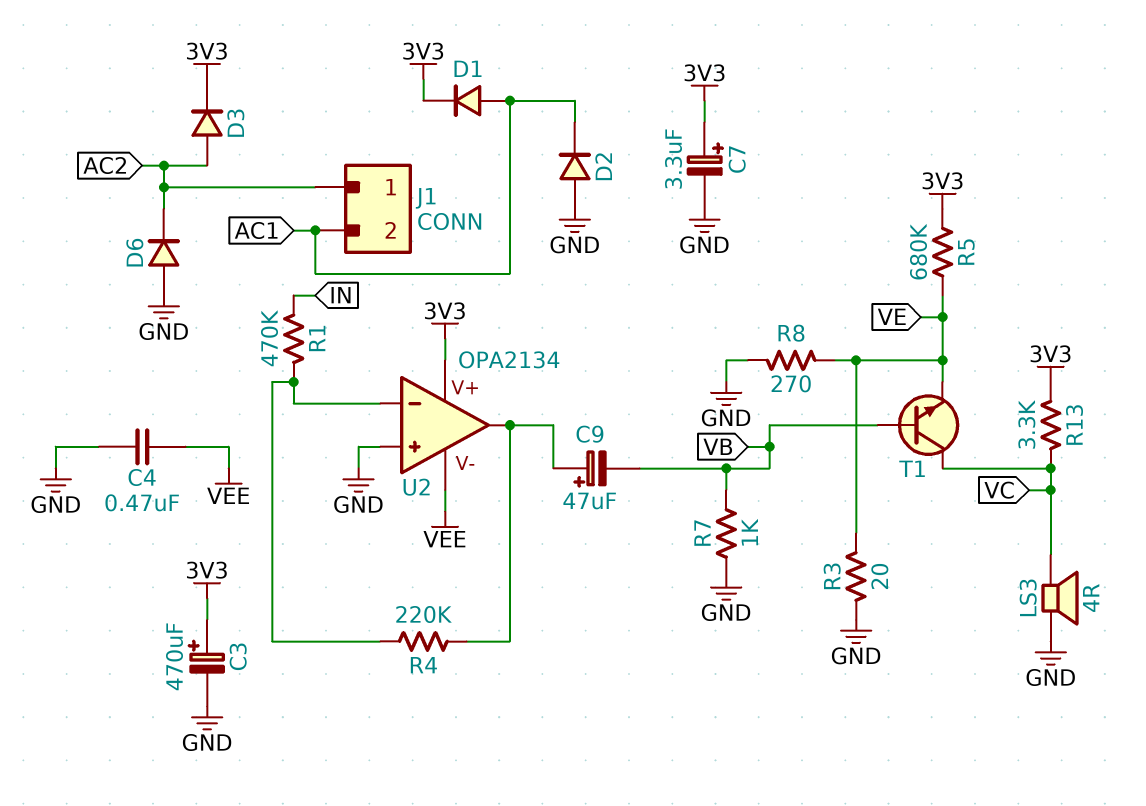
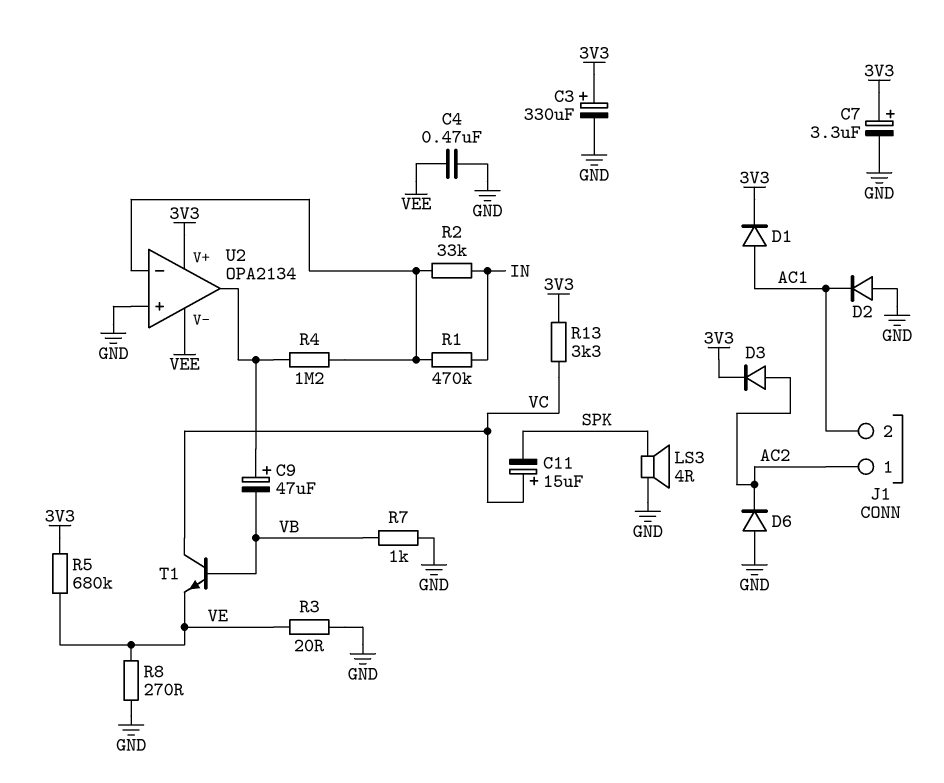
C3: 470uF (plus 3V3, minus GND) -> 330uF (plus 3V3, minus GND)
C11: none -> 15uF (plus VC, minus SPK)
LS3: speaker 4R (GND, VC) -> speaker 4R (GND, SPK)
R2: none -> 33k (IN, U2/in-)
R4: 220k (U2/in-, U2/out) -> 1.2M (U2/in-, U2/out)

